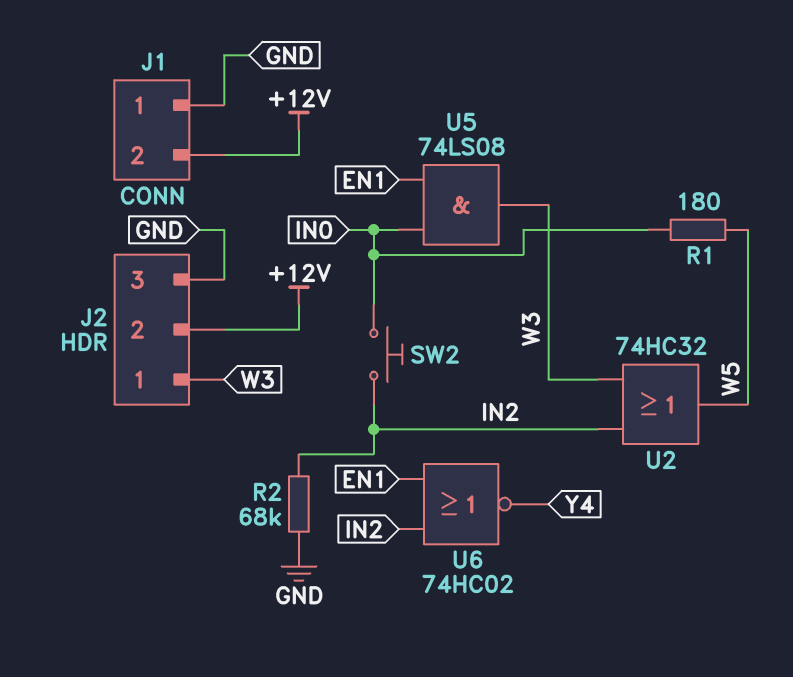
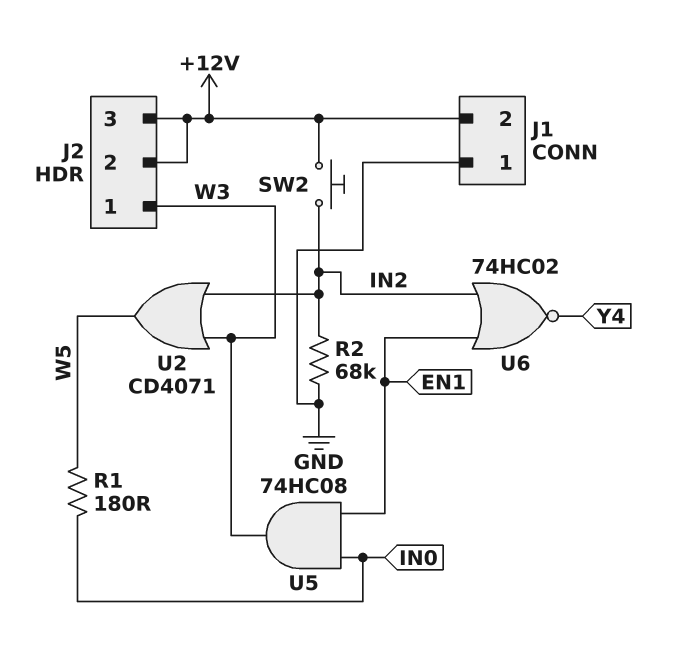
J2 pin 3: GND -> +12V
SW2: button (IN0, IN2) -> button (+12V, IN2)
U2: OR 74HC32 (in IN2, in W3, out W5) -> OR CD4071 (in IN2, in W3, out W5)
U5: AND 74LS08 (in EN1, in IN0, out W3) -> AND 74HC08 (in EN1, in IN0, out W3)

